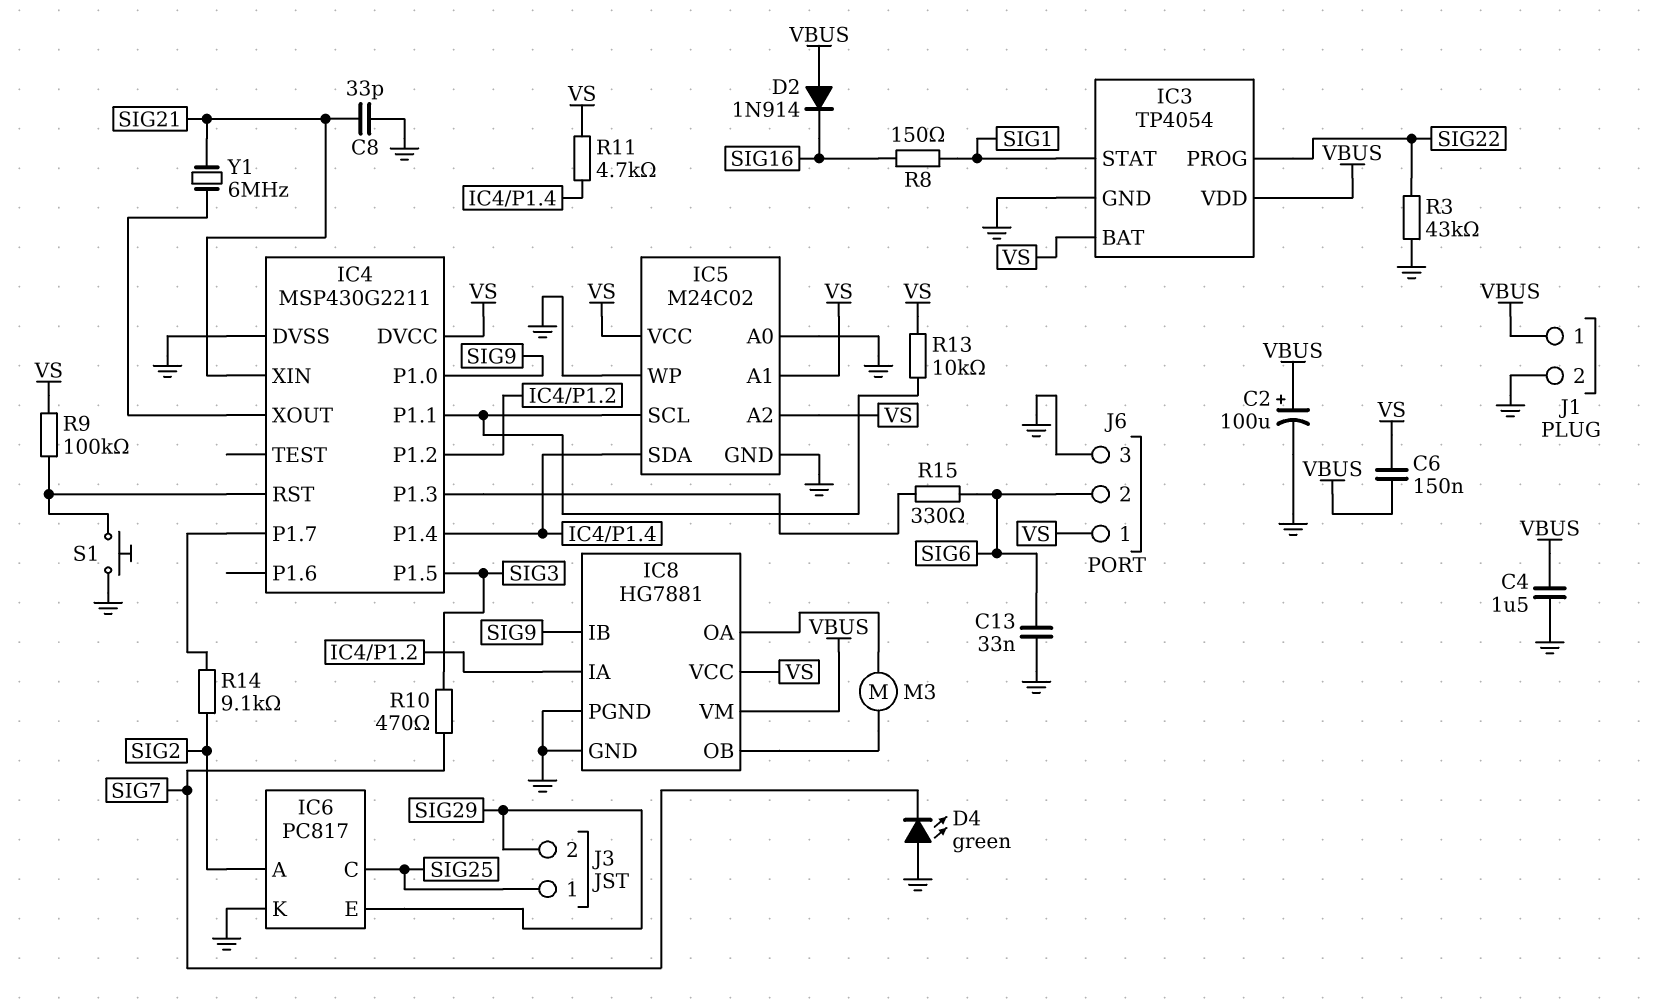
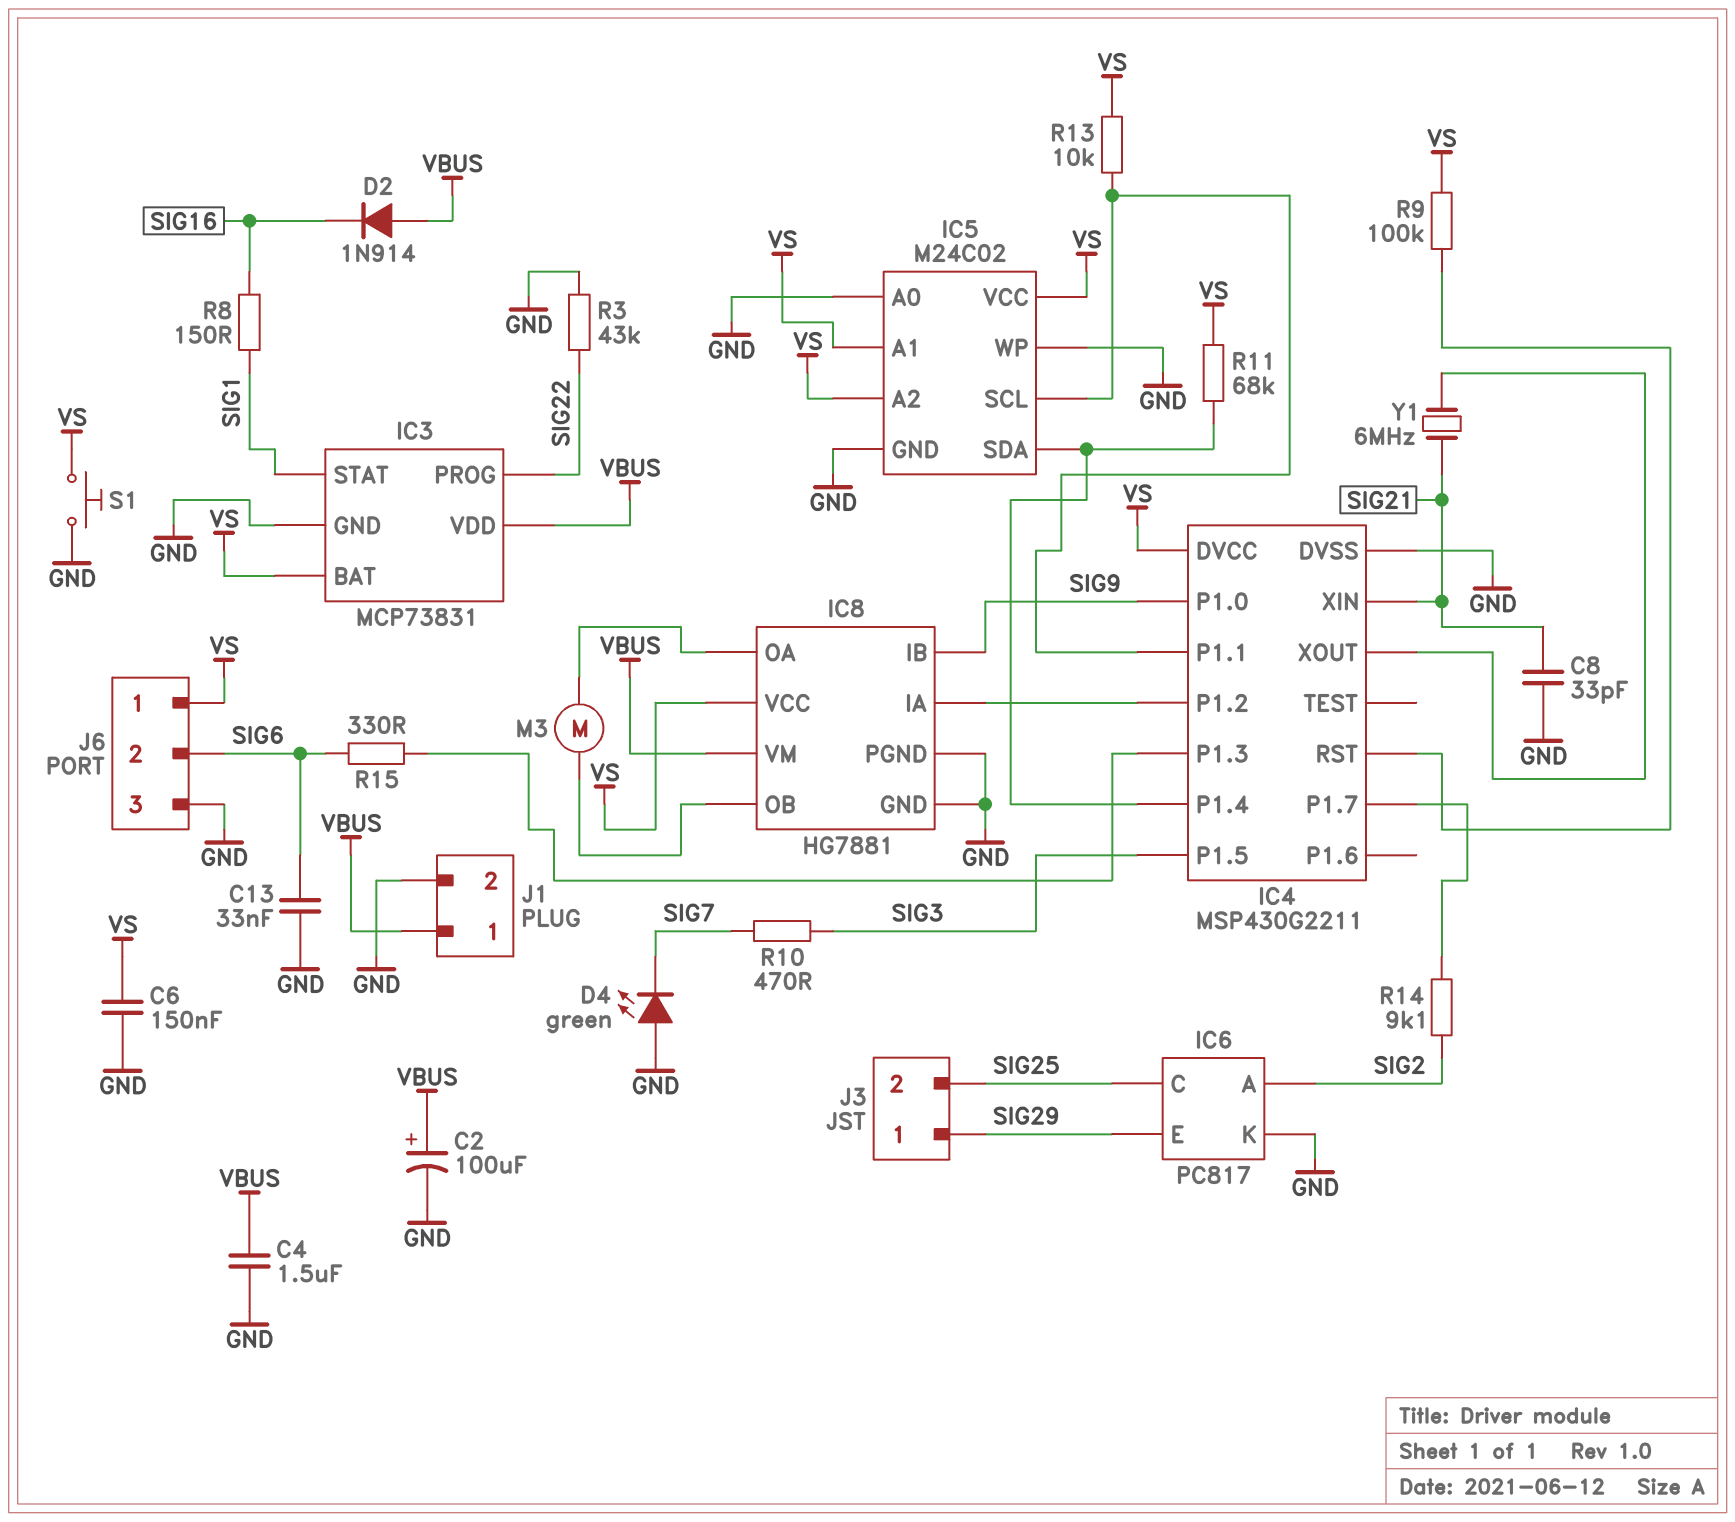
C6: 150nF (VBUS, VS) -> 150nF (GND, VS)
IC3: TP4054 -> MCP73831
J3 pin 1: SIG25 -> SIG29
J3 pin 2: SIG29 -> SIG25
R11: 4.7k (IC4/P1.4, VS) -> 68k (IC4/P1.4, VS)
S1: button (GND, IC4/RST) -> button (GND, VS)

